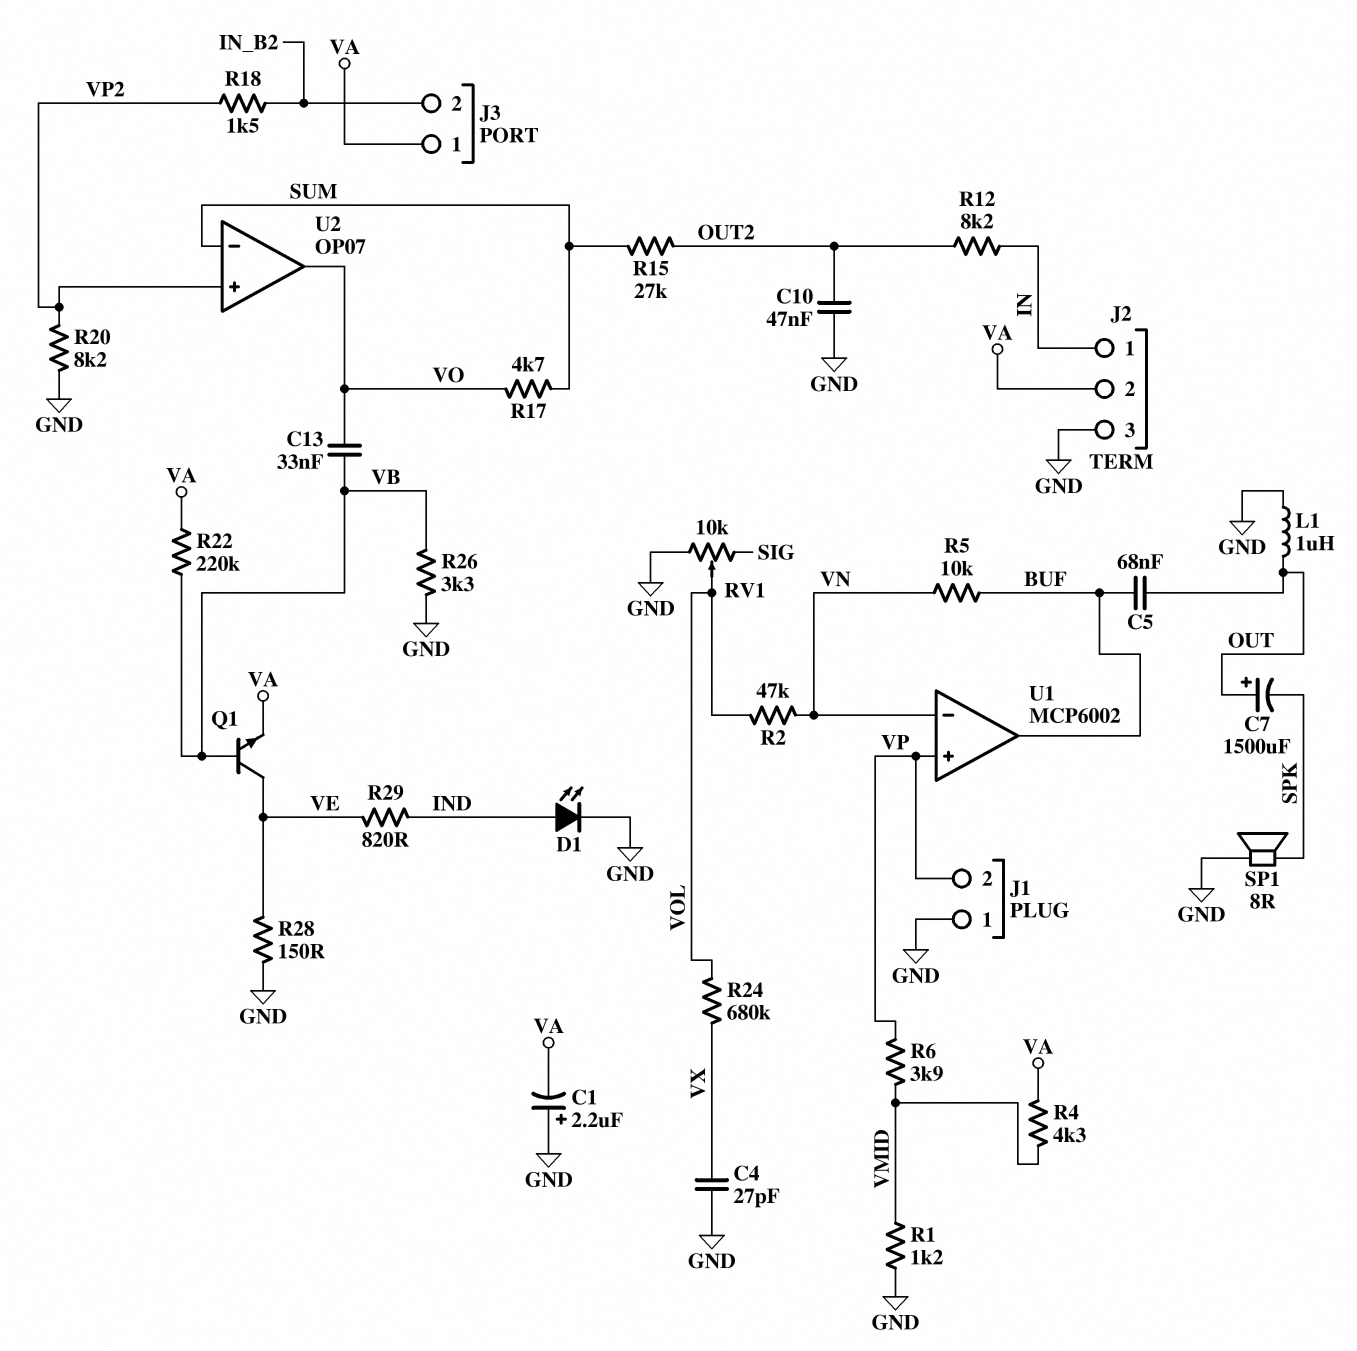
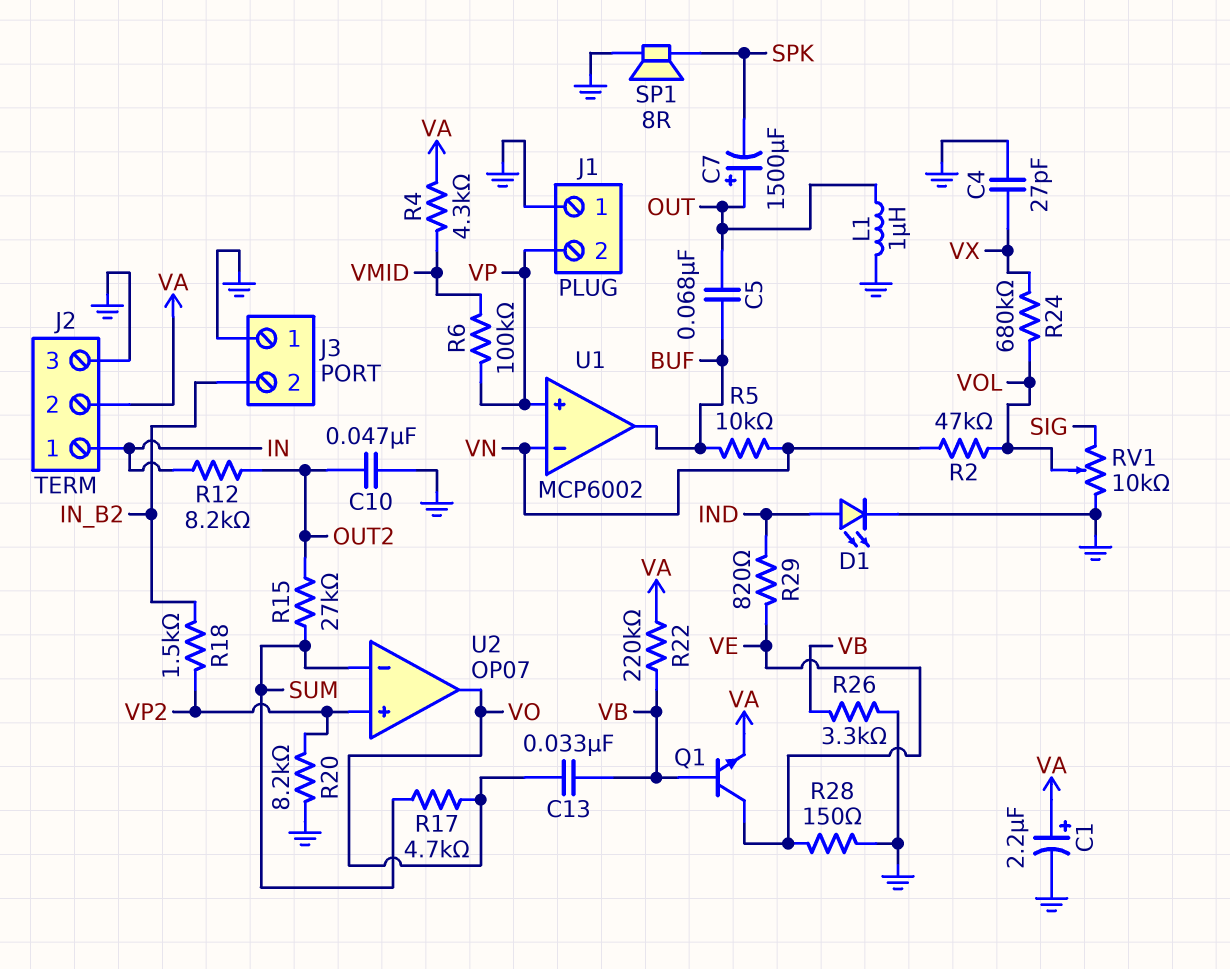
C1: 2.2uF (plus GND, minus VA) -> 2.2uF (plus VA, minus GND)
J3 pin 1: VA -> GND
R1: 1.2k (GND, VMID) -> none
R6: 3.9k (VMID, VP) -> 100k (VMID, VP)

